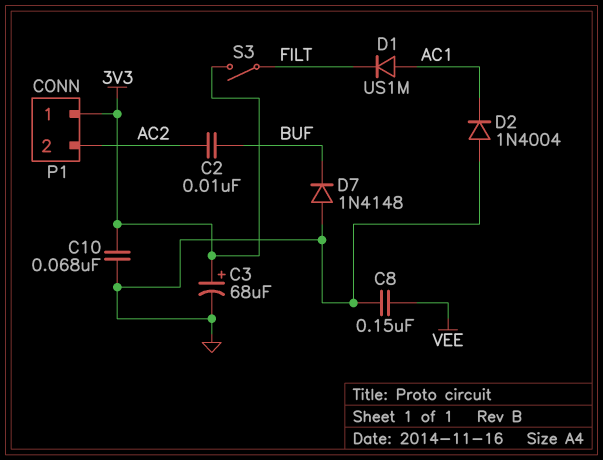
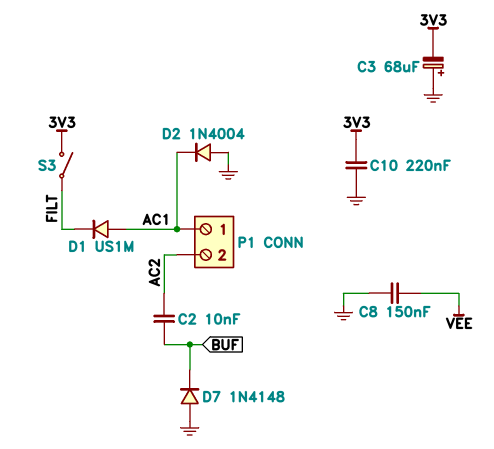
C3: 68uF (plus 3V3, minus GND) -> 68uF (plus GND, minus 3V3)
C10: 68nF (3V3, GND) -> 220nF (3V3, GND)
P1 pin 1: 3V3 -> AC1

